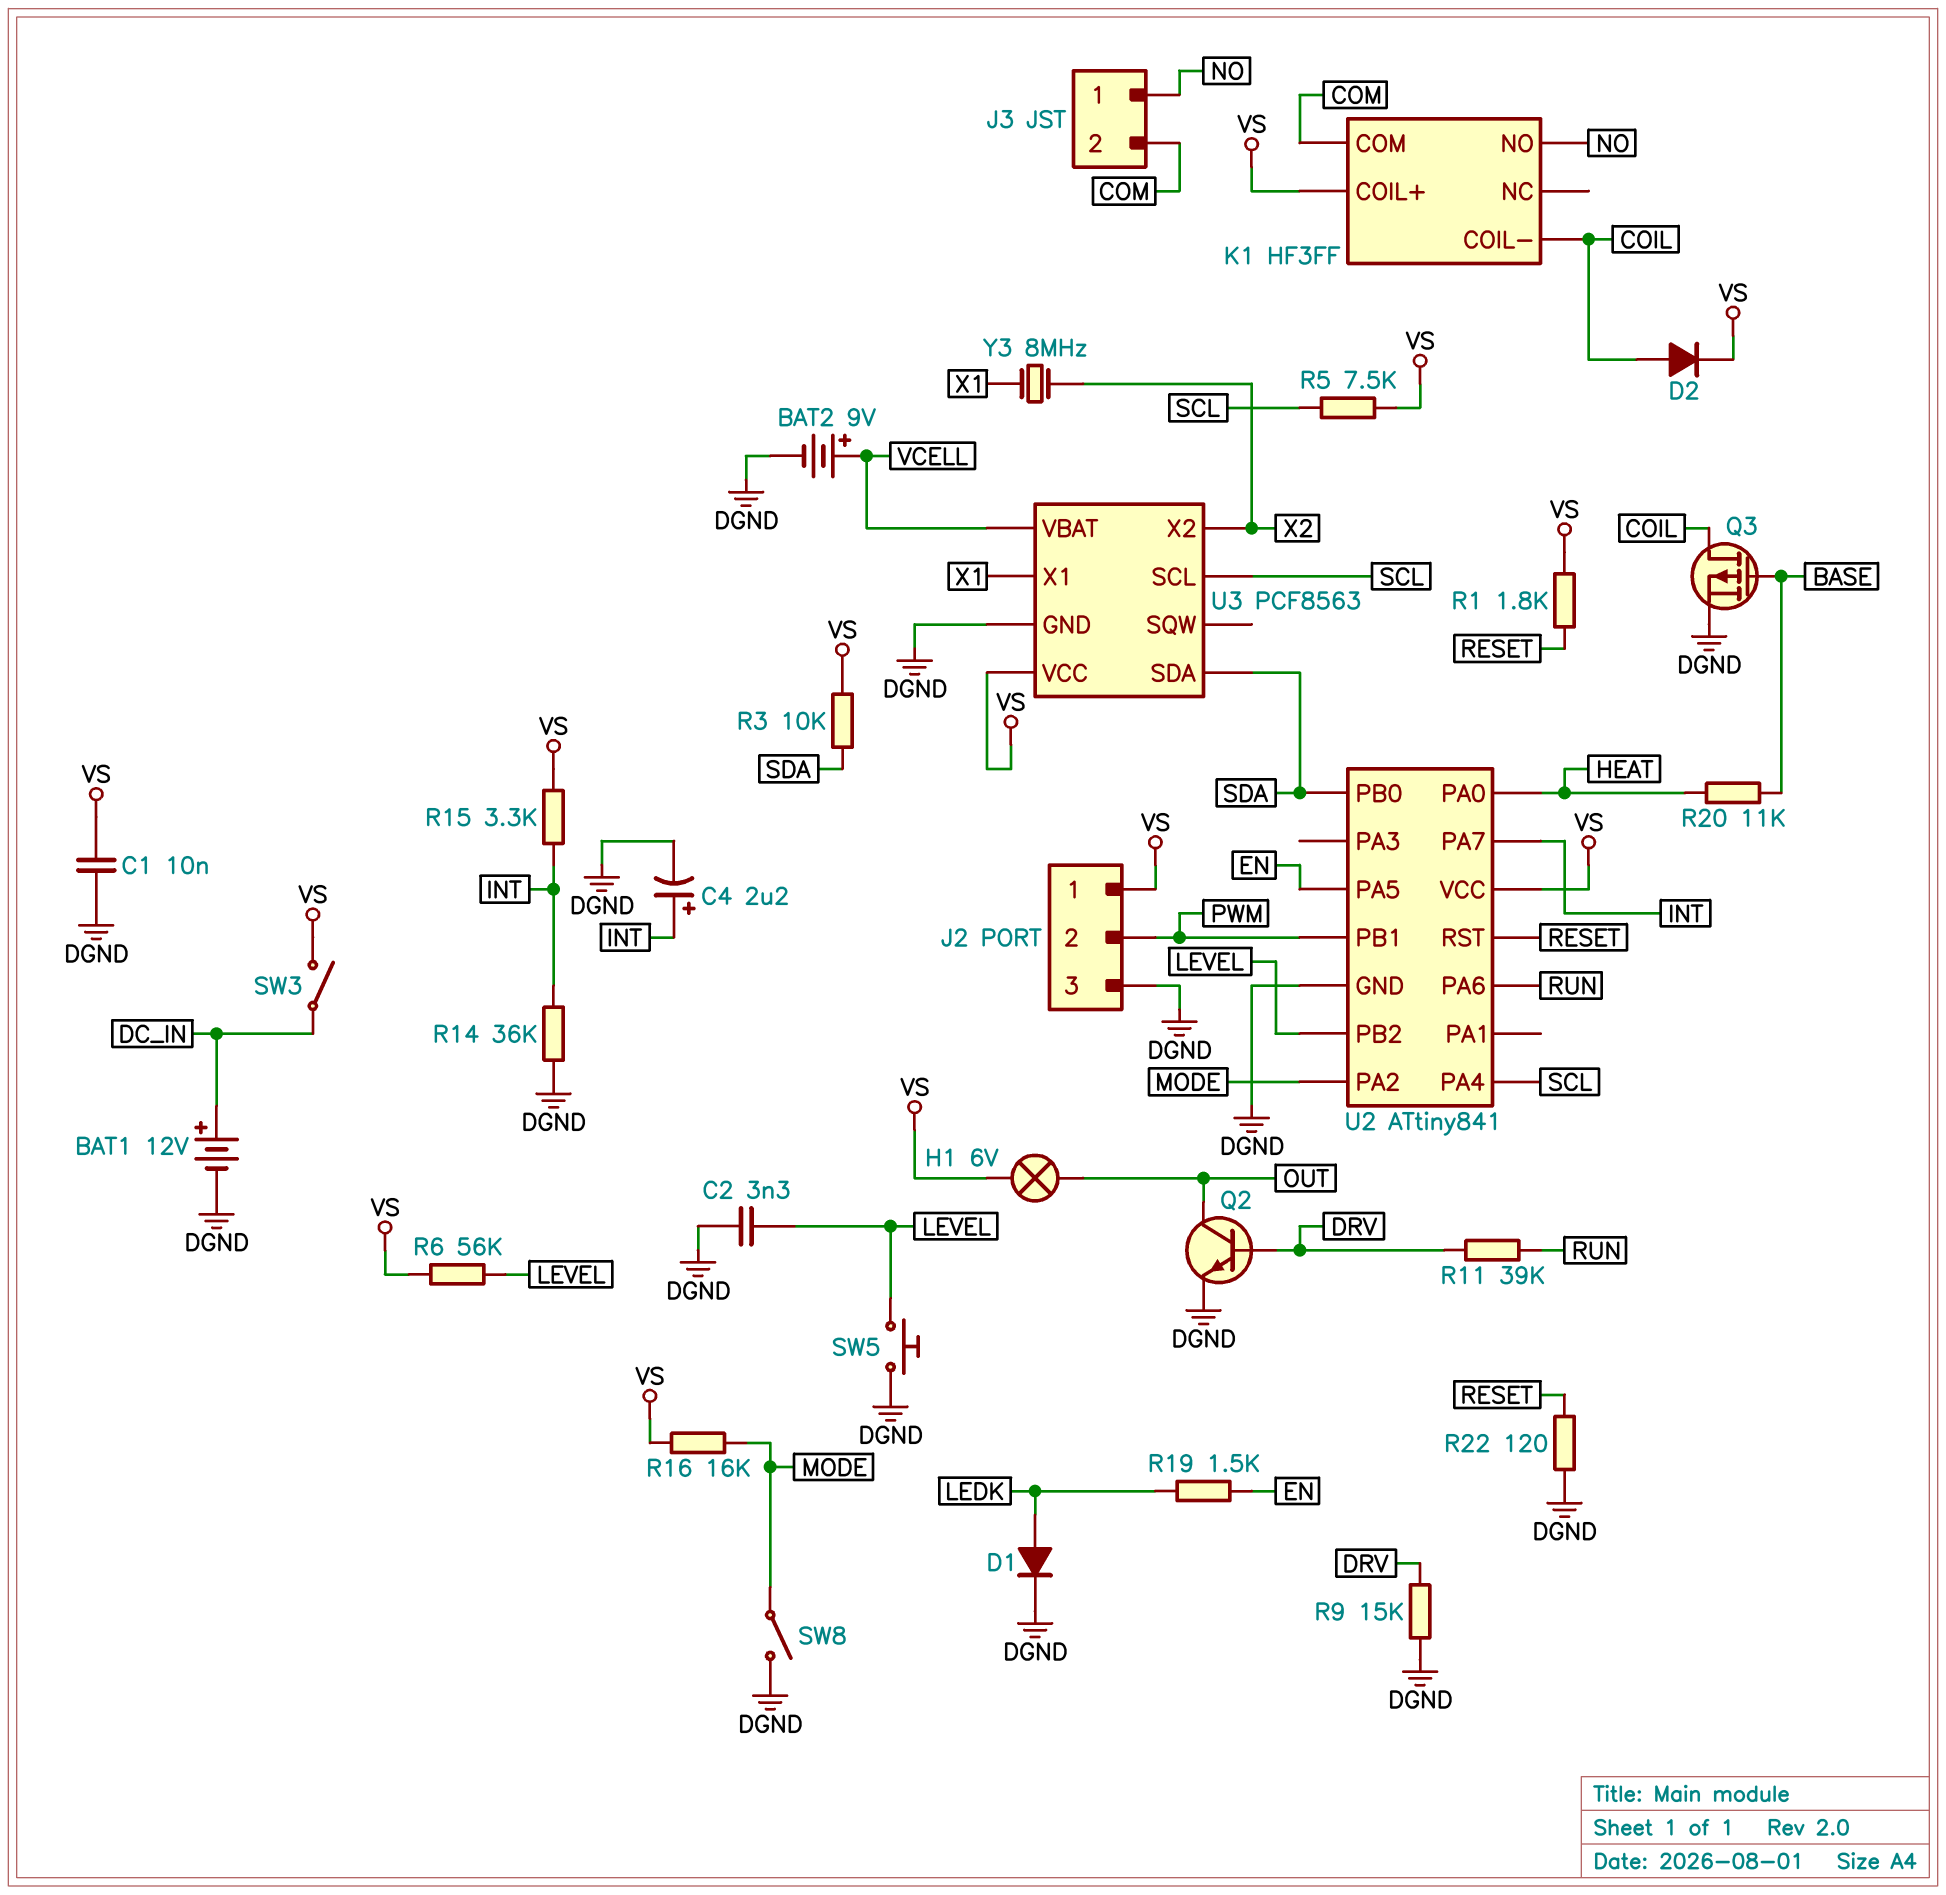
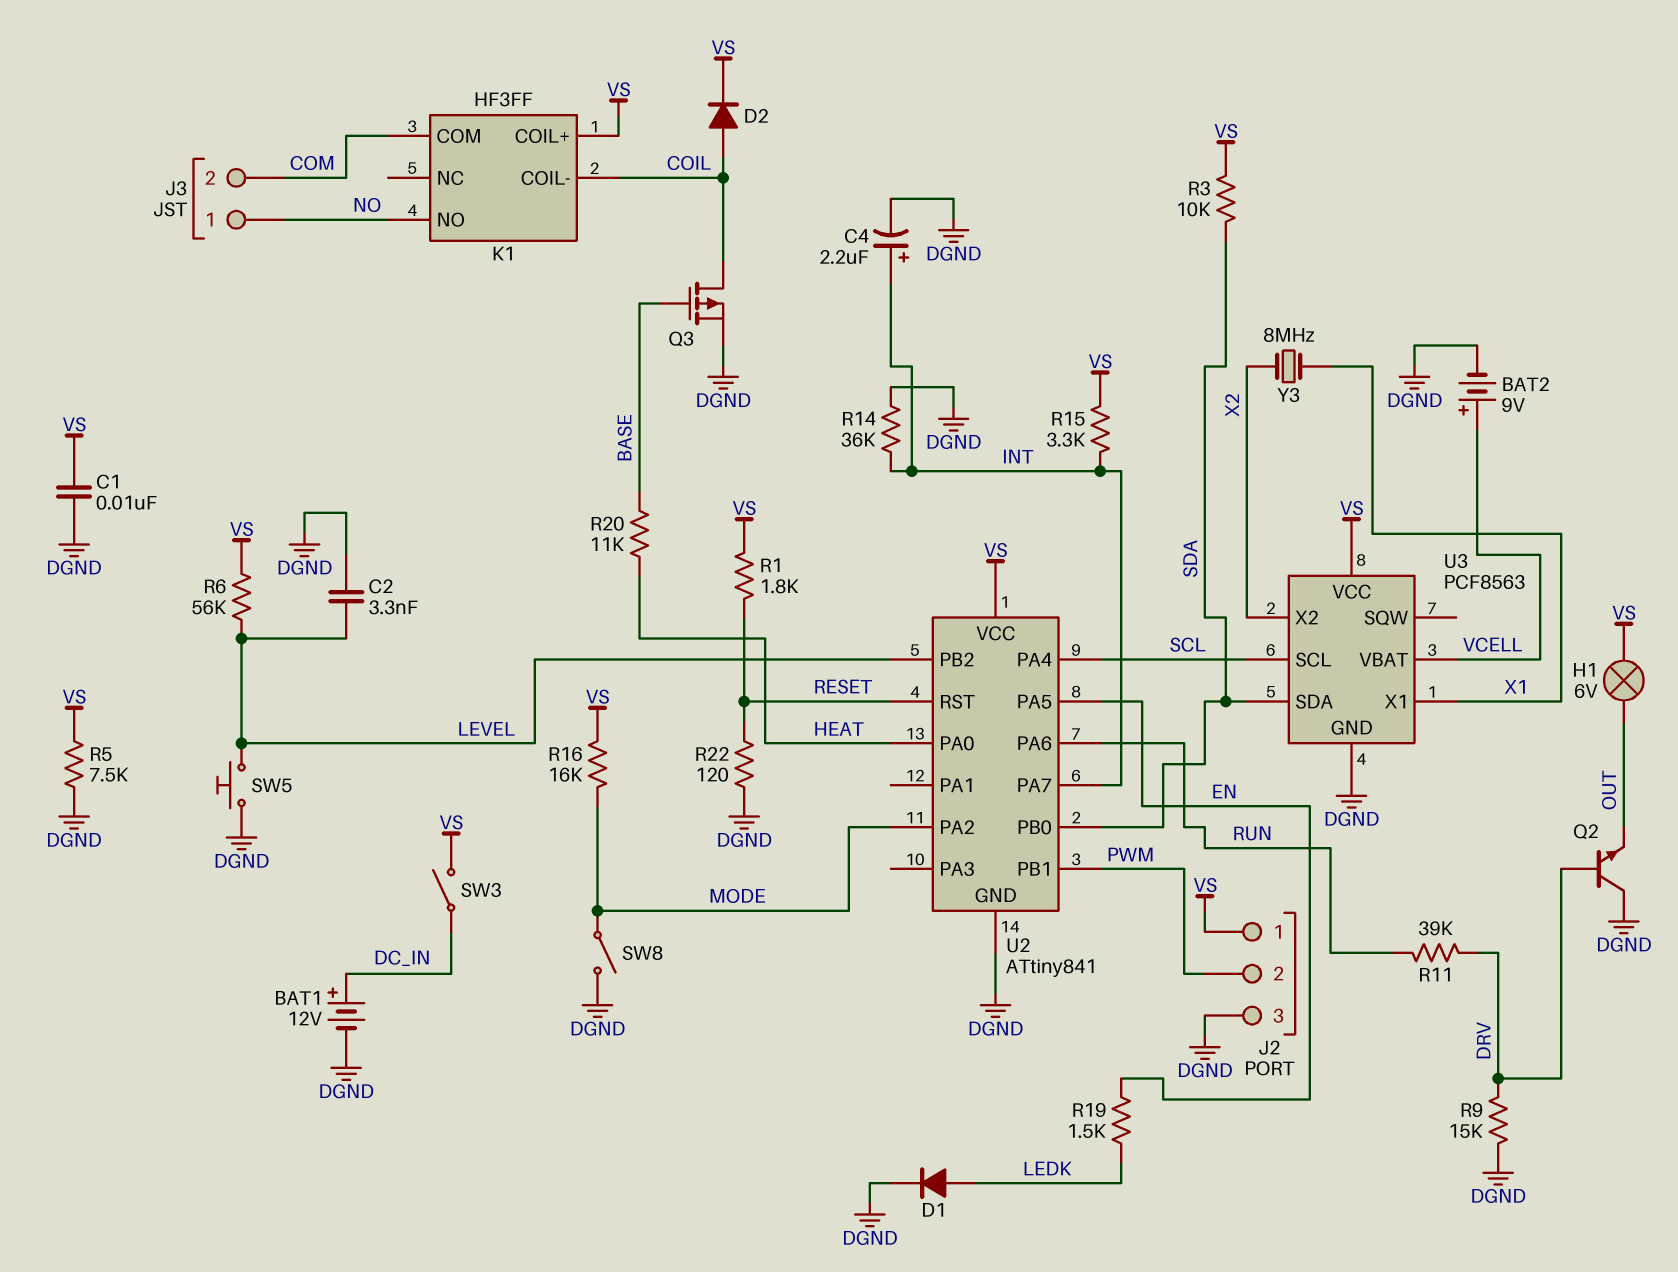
Q2: NPN (B DRV, C OUT, E DGND) -> NPN (B DRV, C DGND, E OUT)
R5: 7.5k (SCL, VS) -> 7.5k (DGND, VS)

